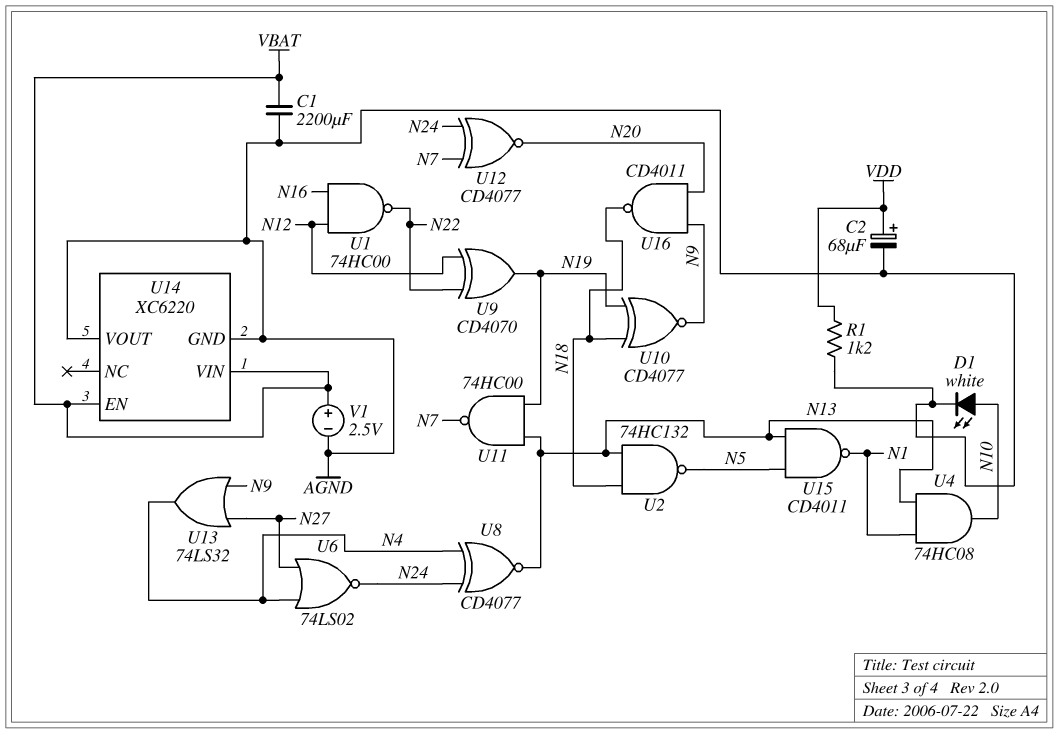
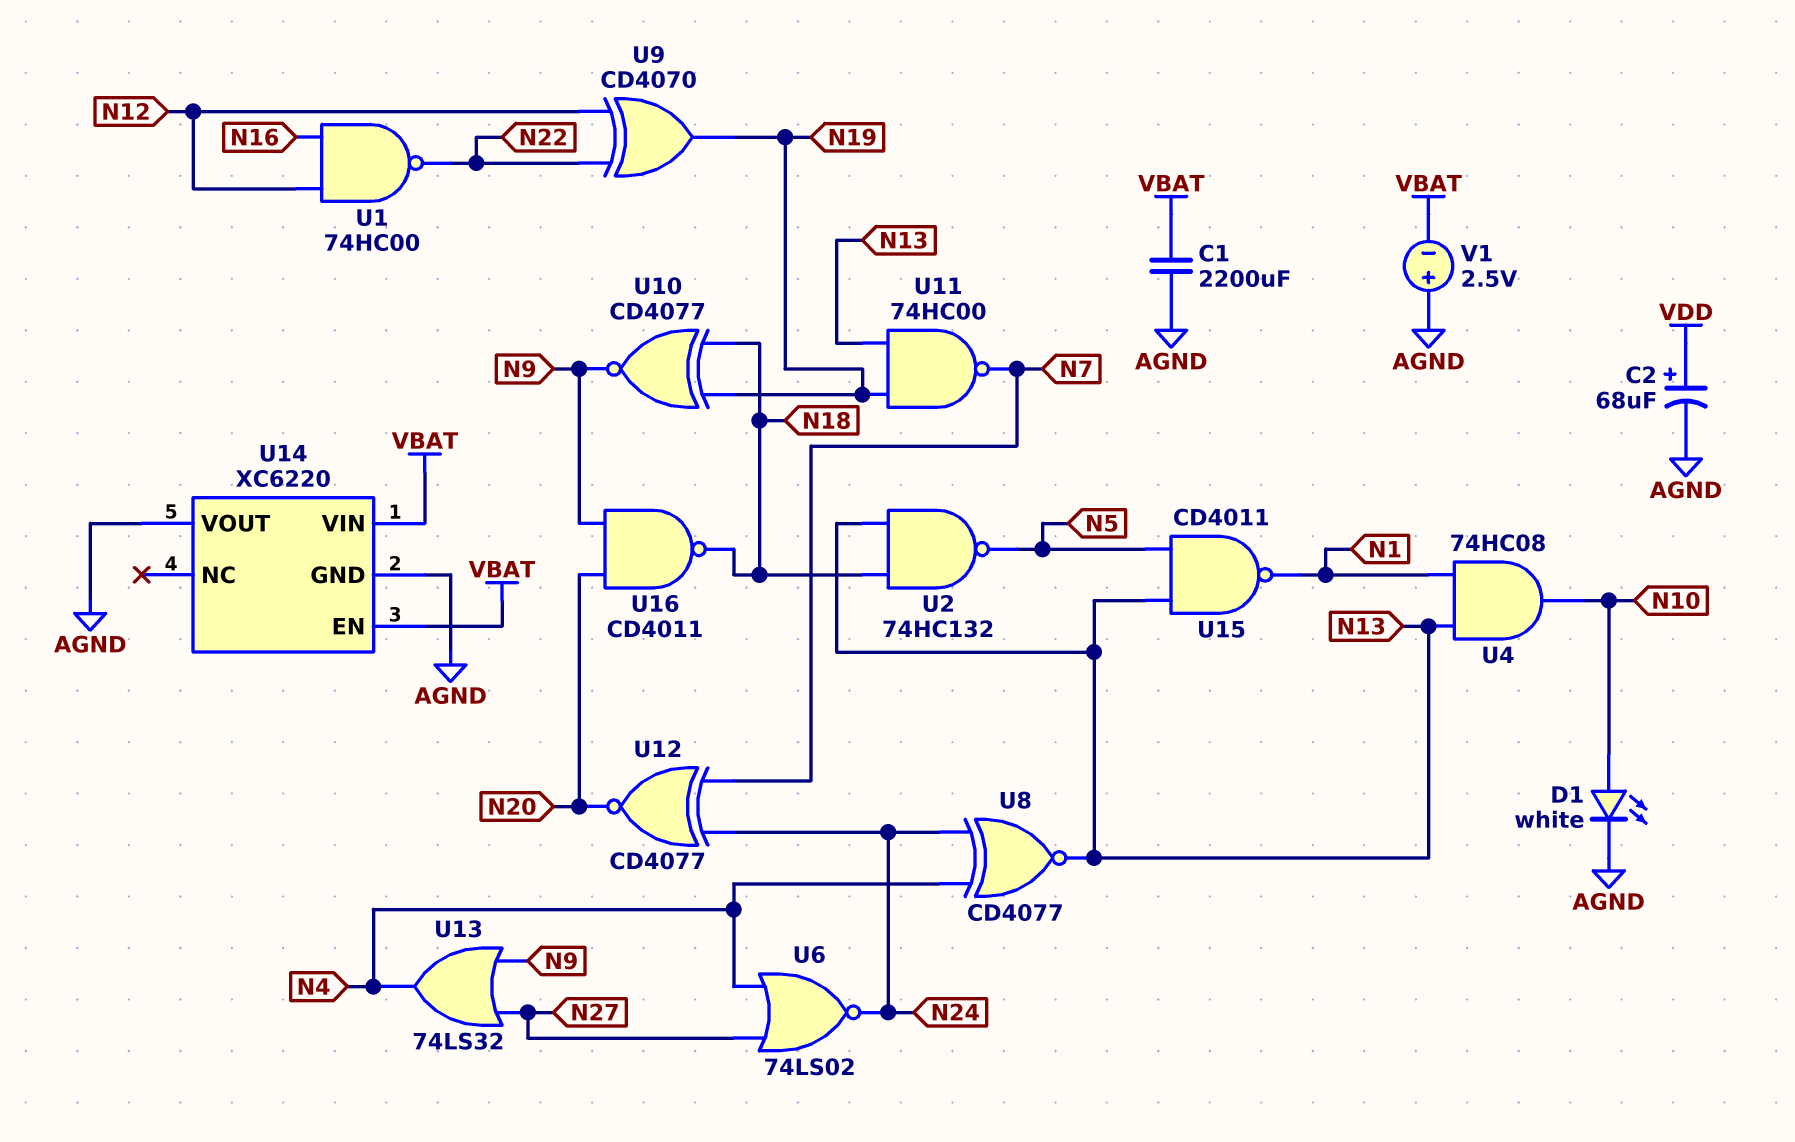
R1: 1.2k (AGND, VDD) -> none
V1: 2.5V (plus VBAT, minus AGND) -> 2.5V (plus AGND, minus VBAT)

